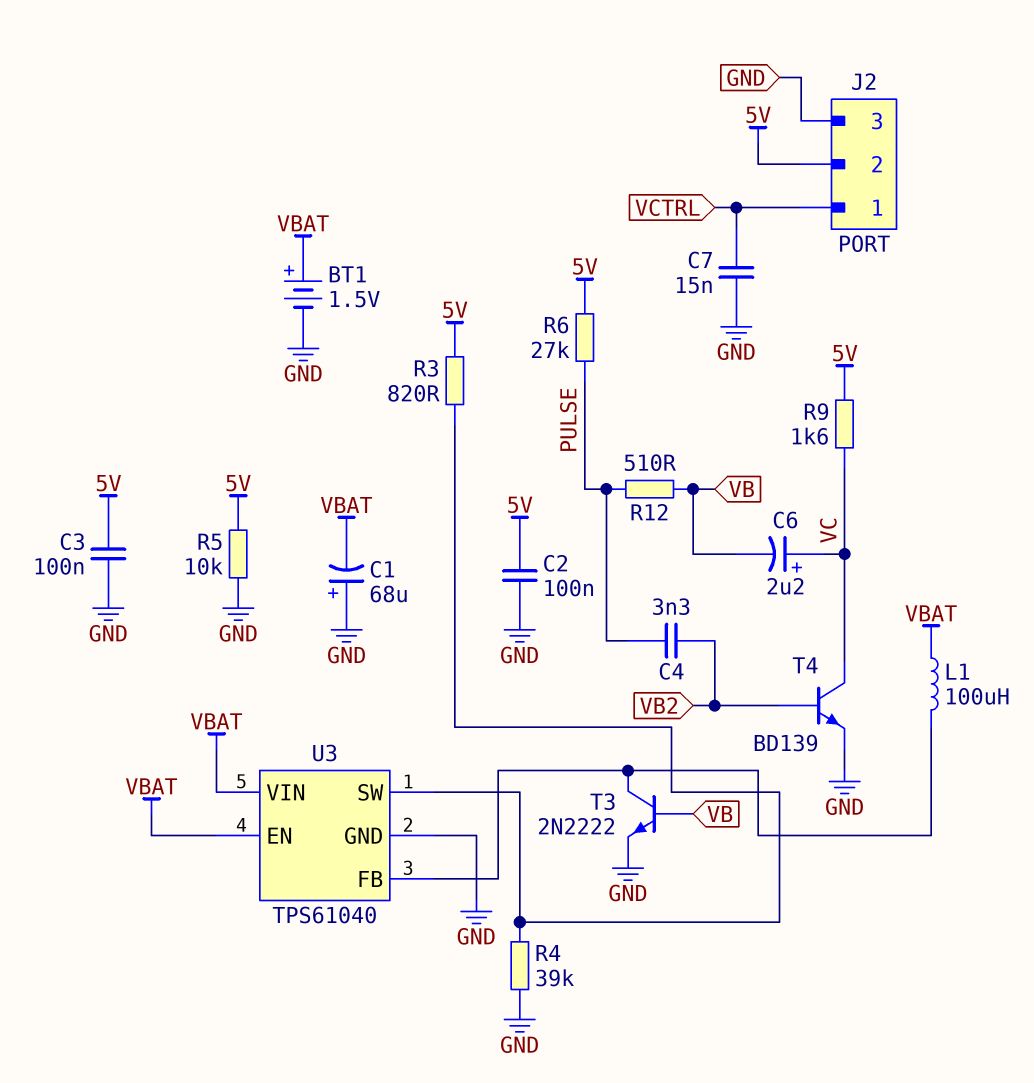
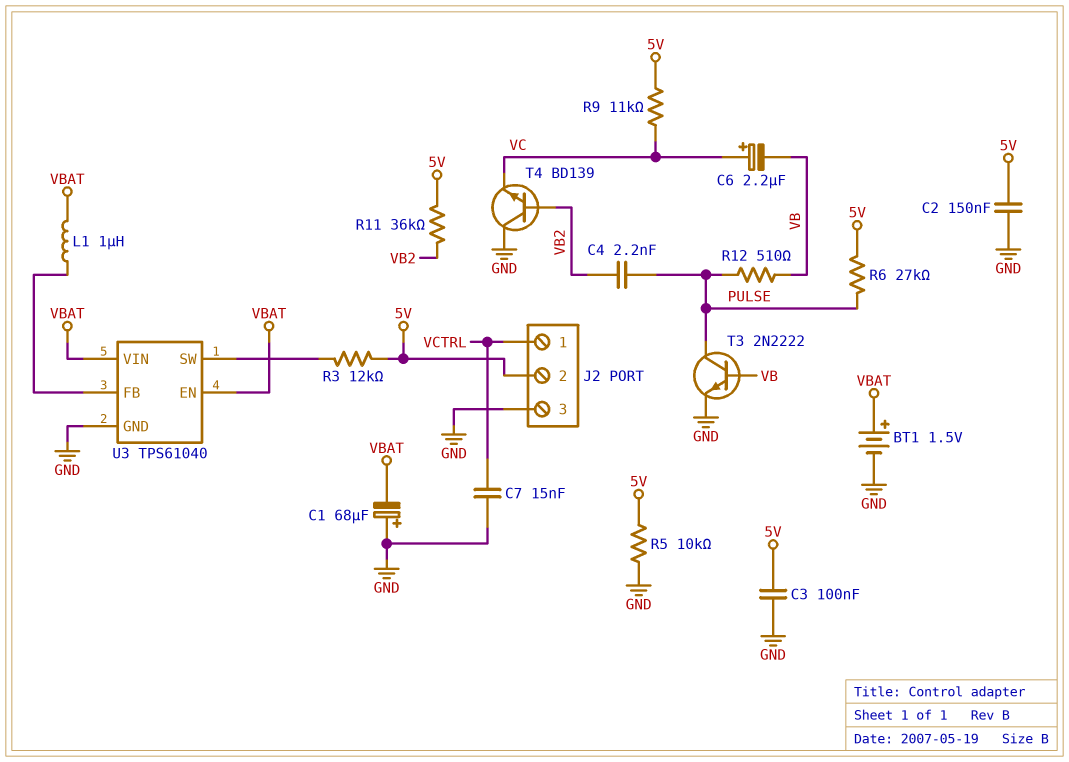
C2: 100nF (5V, GND) -> 150nF (5V, GND)
C4: 3.3nF (PULSE, VB2) -> 2.2nF (PULSE, VB2)
L1: 100uH (U3/FB, VBAT) -> 1uH (U3/FB, VBAT)
R3: 820 (5V, U3/SW) -> 12k (5V, U3/SW)
R4: 39k (GND, U3/SW) -> none
R9: 1.6k (5V, VC) -> 11k (5V, VC)
R11: none -> 36k (5V, VB2)
T3: NPN 2N2222 (B VB, C U3/FB, E GND) -> NPN 2N2222 (B VB, C PULSE, E GND)
T4: NPN BD139 (B VB2, C VC, E GND) -> NPN BD139 (B VB2, C GND, E VC)

